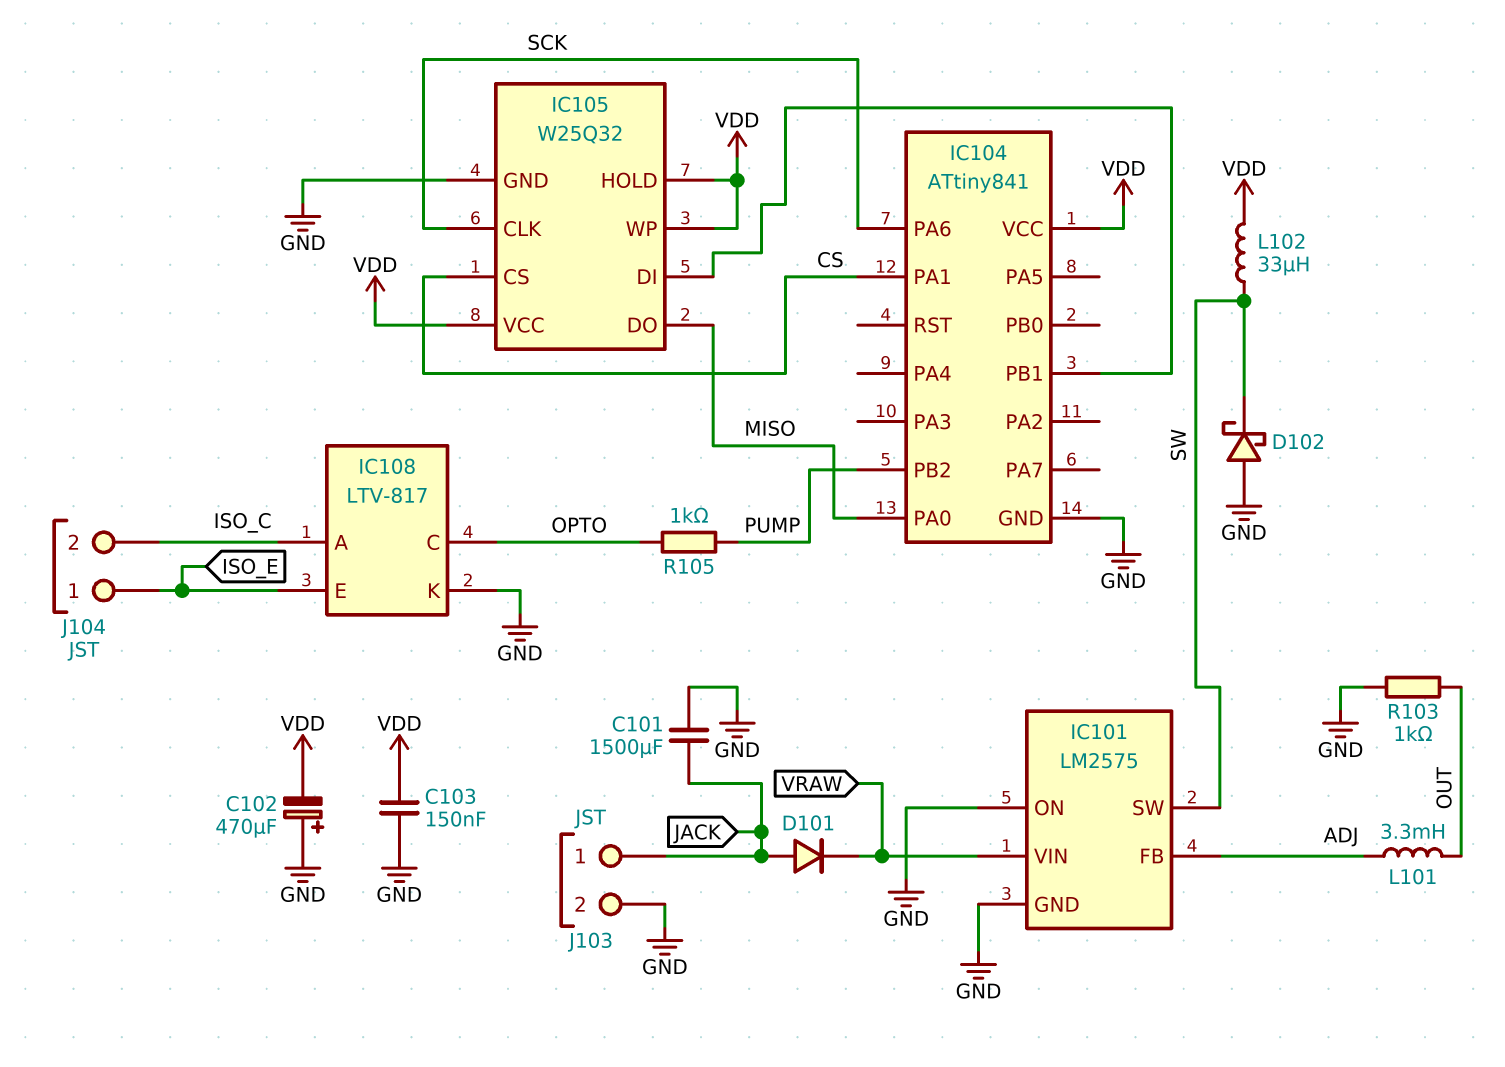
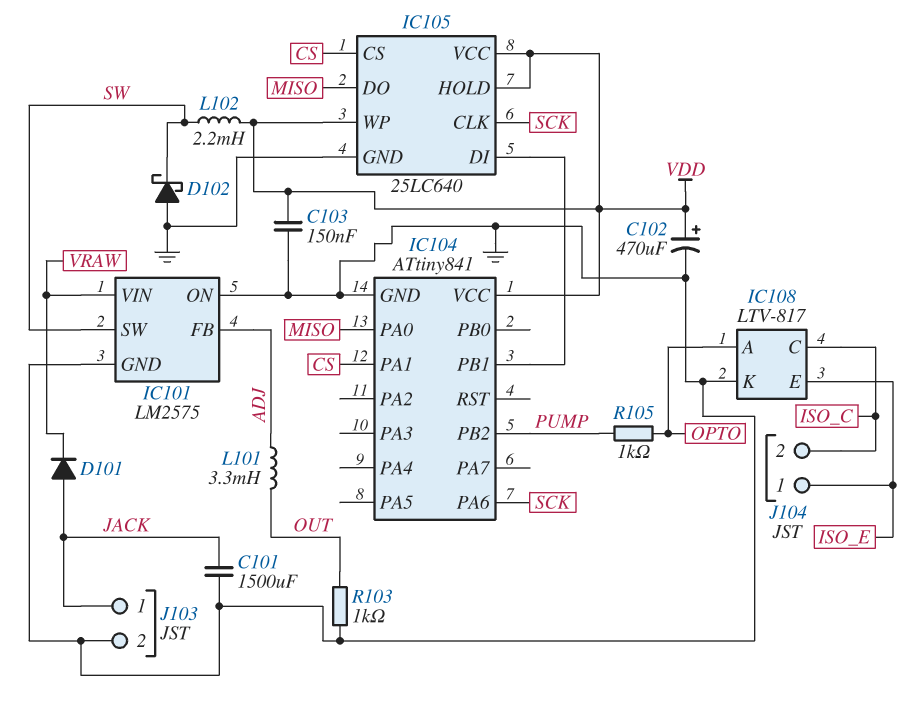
C102: 470uF (plus GND, minus VDD) -> 470uF (plus VDD, minus GND)
IC105: W25Q32 -> 25LC640
IC108 pin A: ISO_C -> OPTO
IC108 pin C: OPTO -> ISO_C
L102: 33uH (SW, VDD) -> 2.2mH (SW, VDD)

